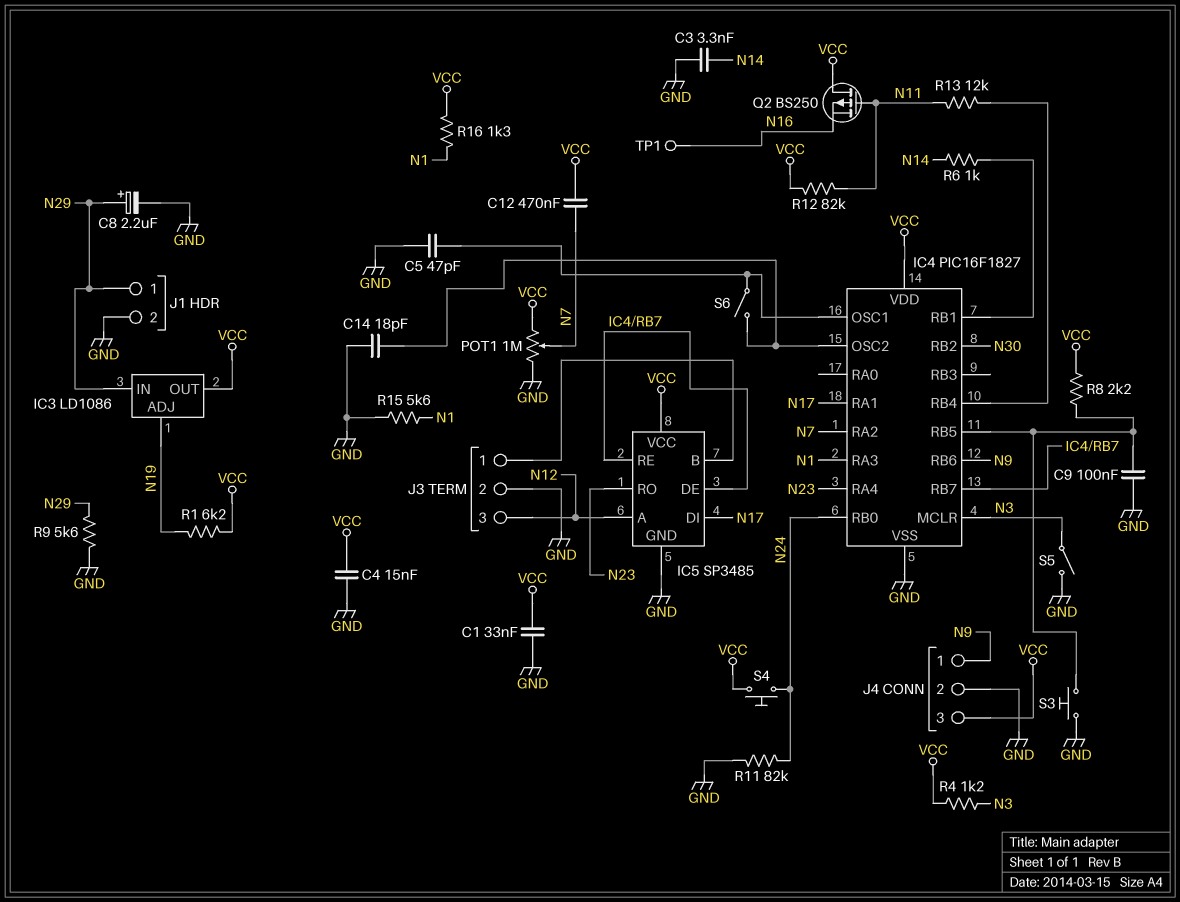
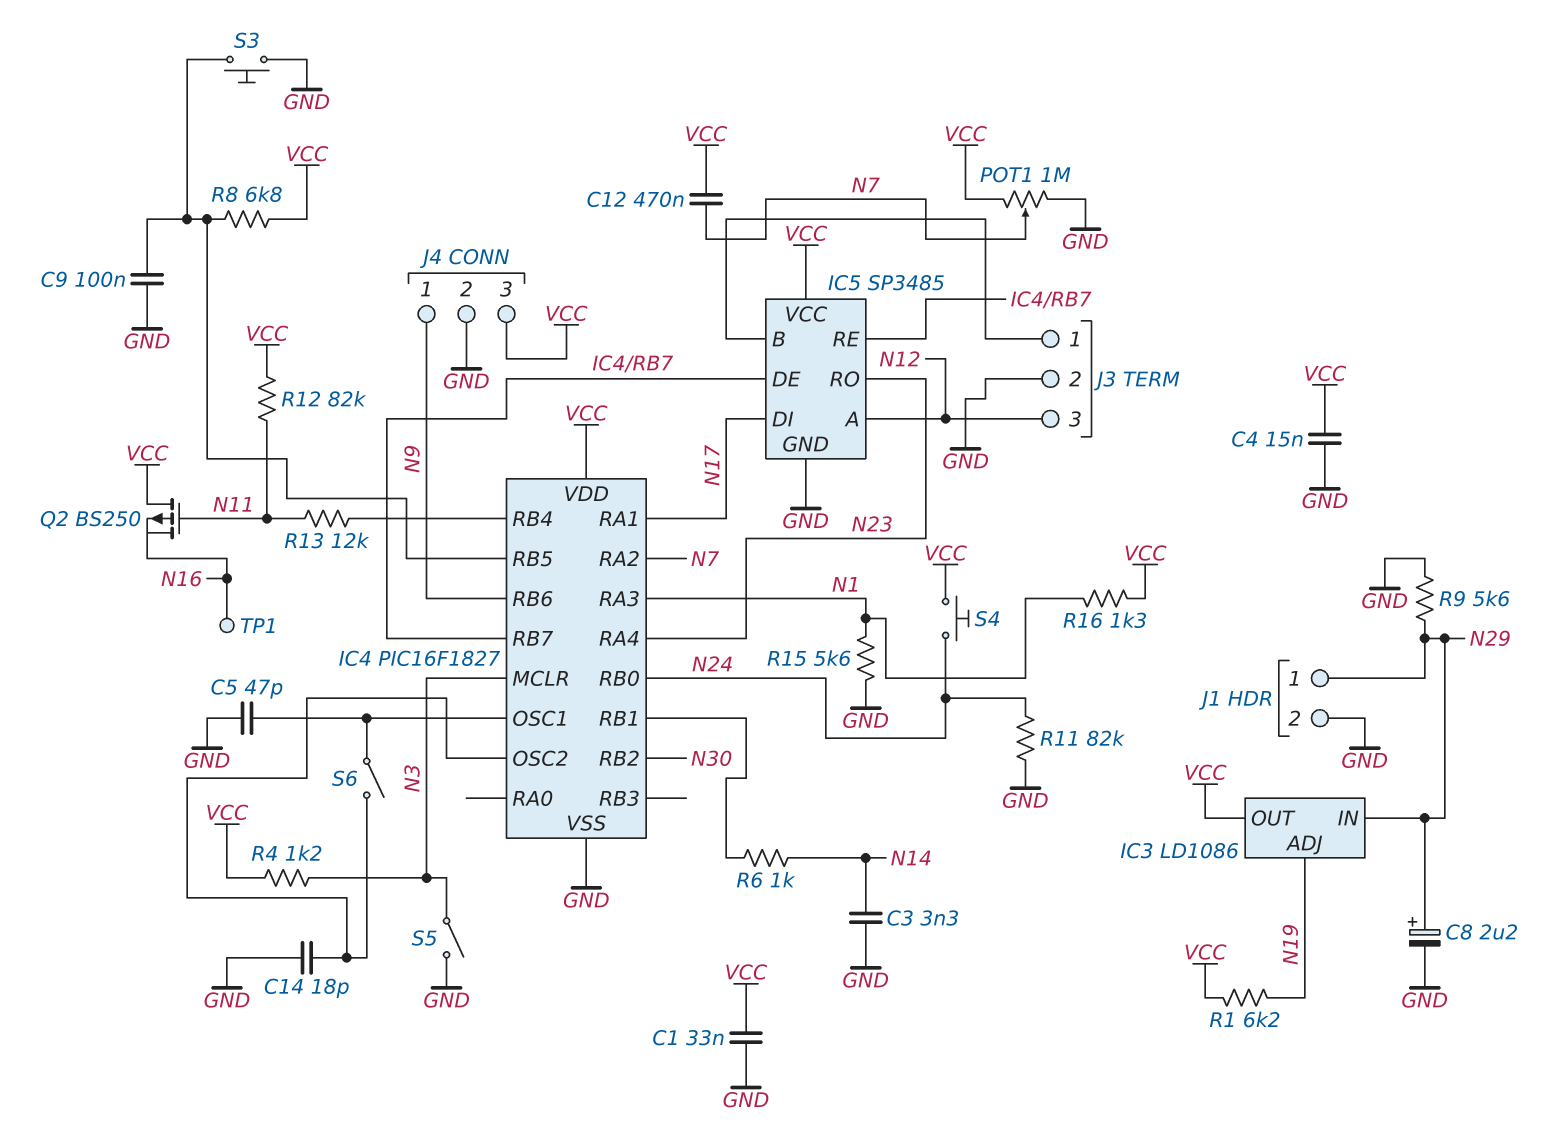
R8: 2.2k (IC4/RB5, VCC) -> 6.8k (IC4/RB5, VCC)

